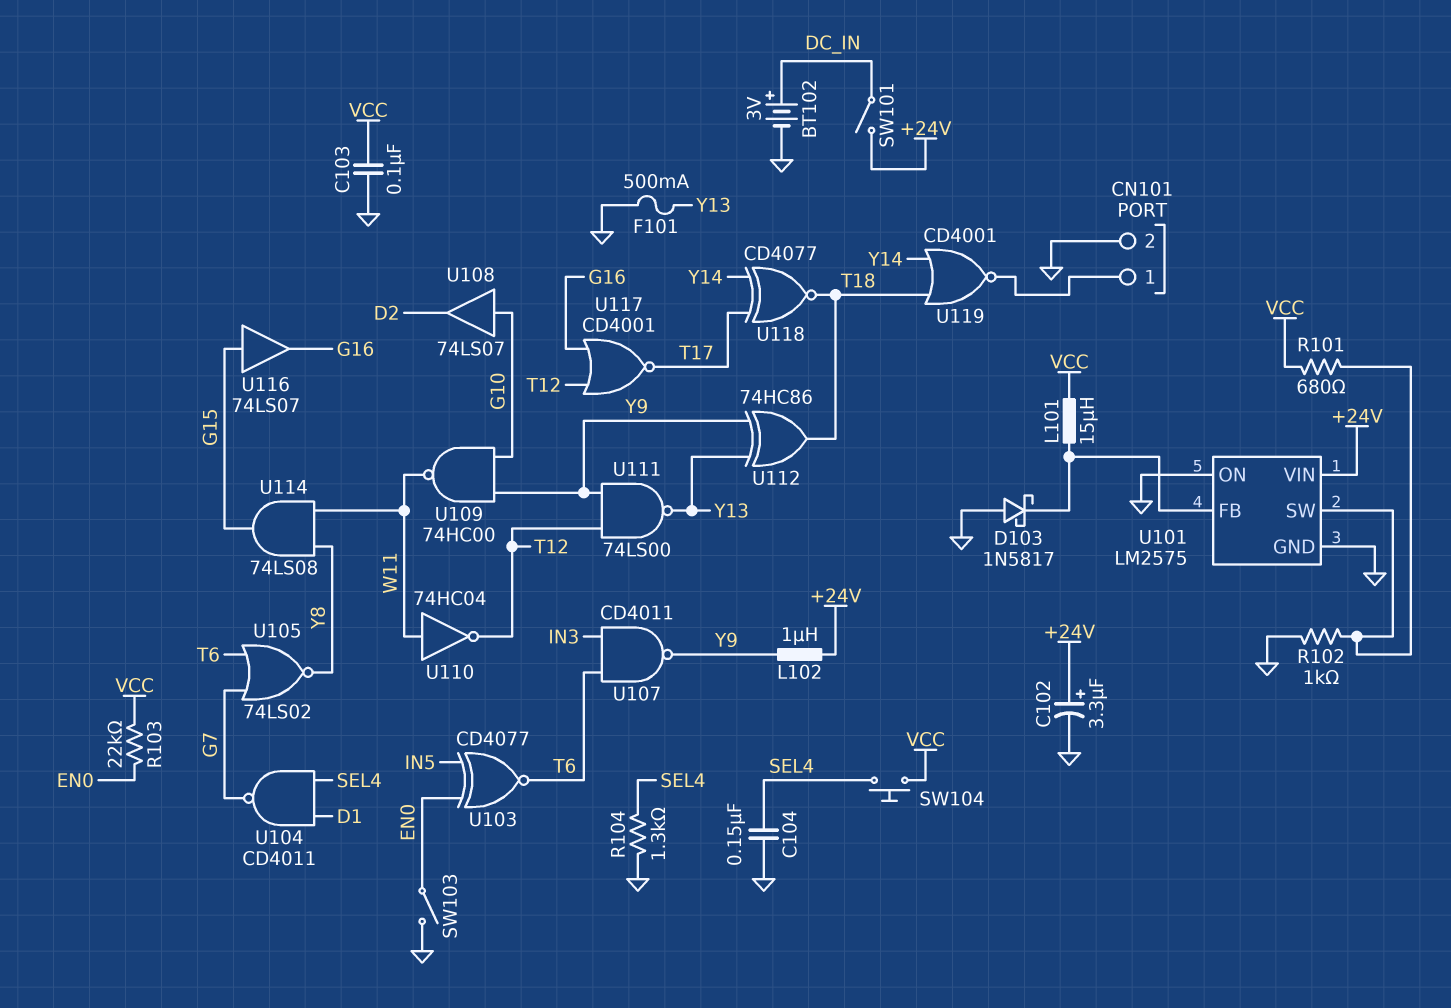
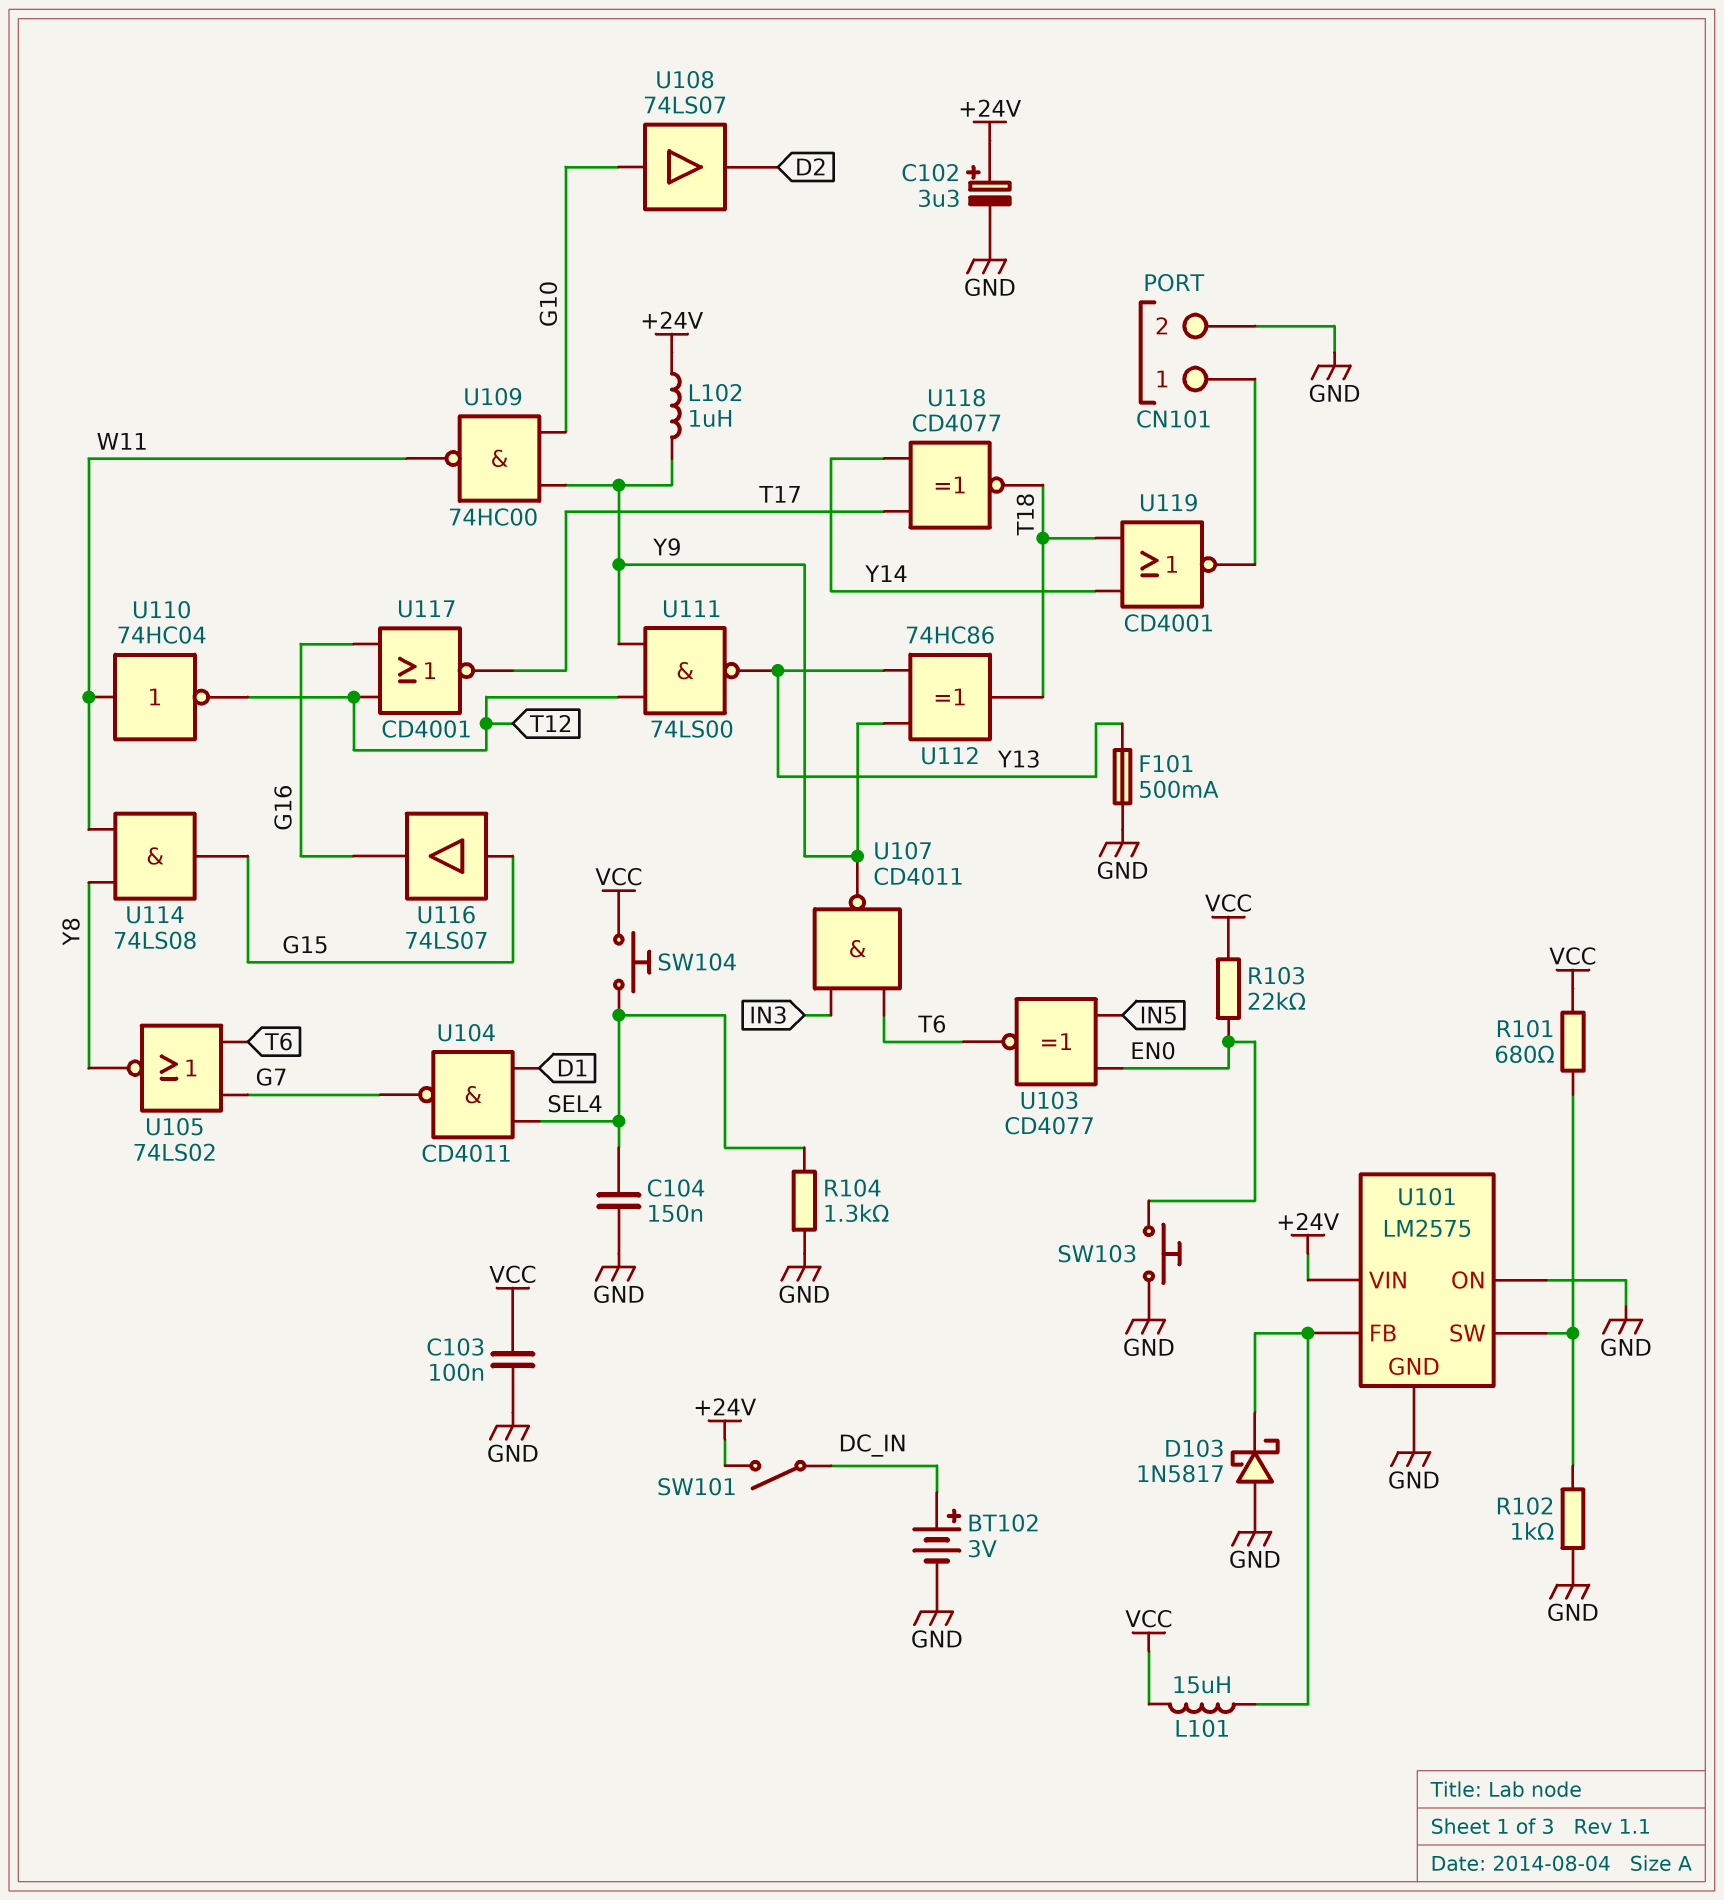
SW103: switch (EN0, GND) -> button (EN0, GND)

